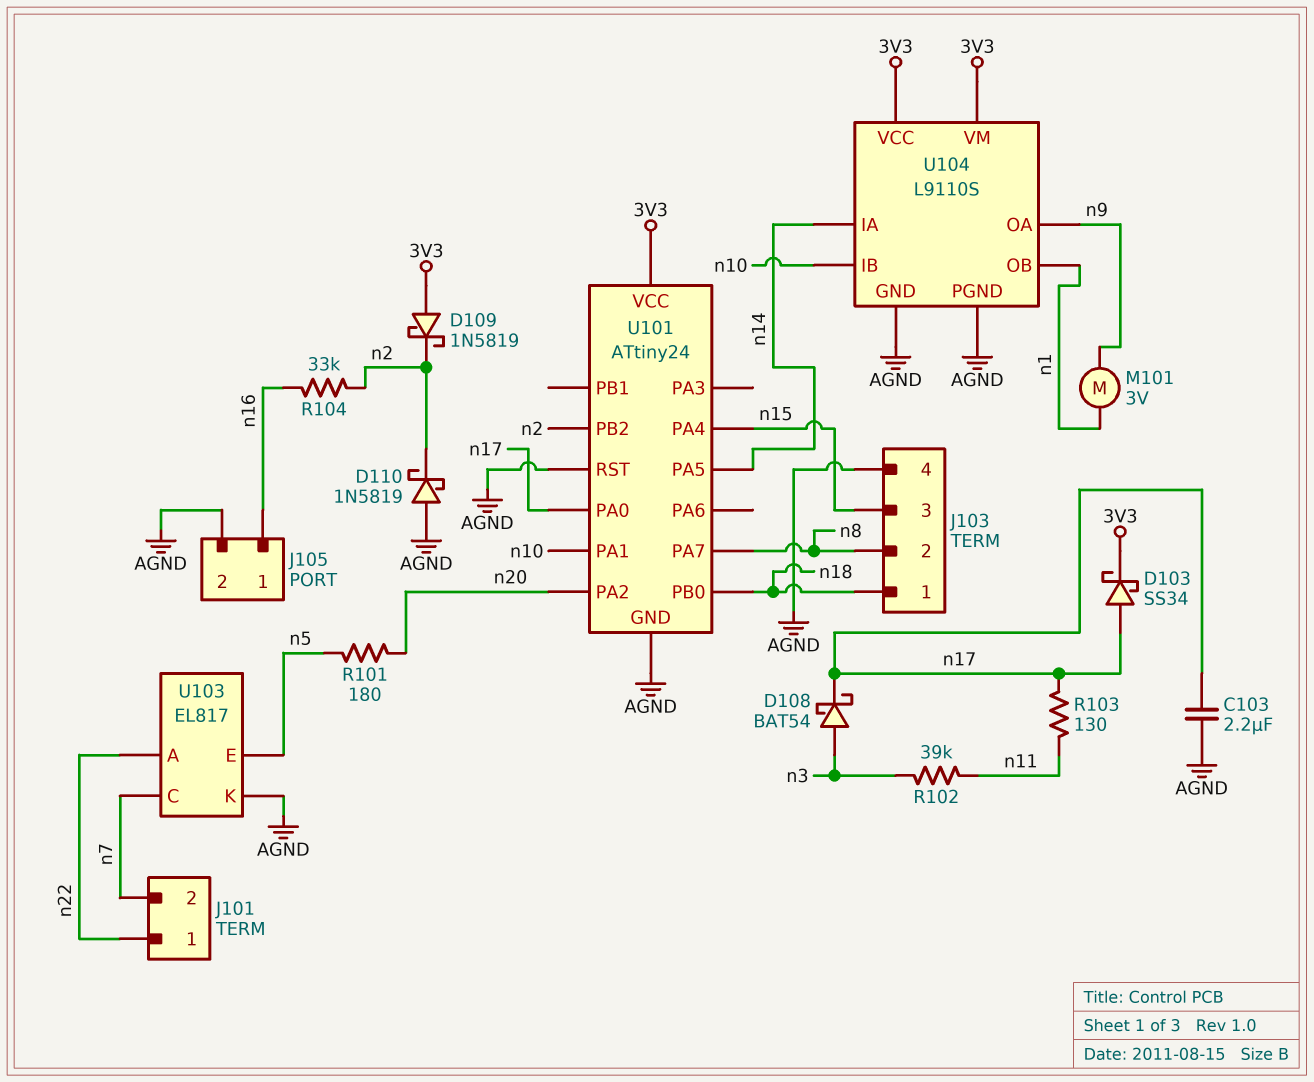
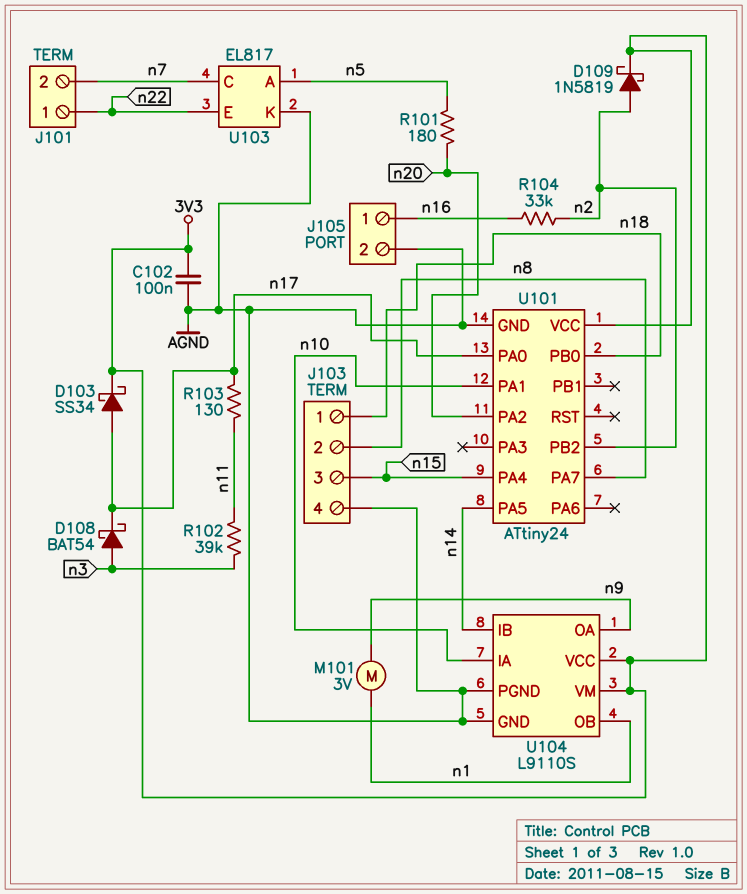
C102: none -> 100nF (3V3, AGND)
C103: 2.2uF (AGND, n17) -> none
D109: schottky 1N5819 (A 3V3, K n2) -> schottky 1N5819 (A n2, K 3V3)
D110: schottky 1N5819 (A AGND, K n2) -> none
U101 pin RST: AGND -> none
U103 pin A: n22 -> n5
U103 pin E: n5 -> n22
U104 pin IA: n14 -> n10
U104 pin IB: n10 -> n14

